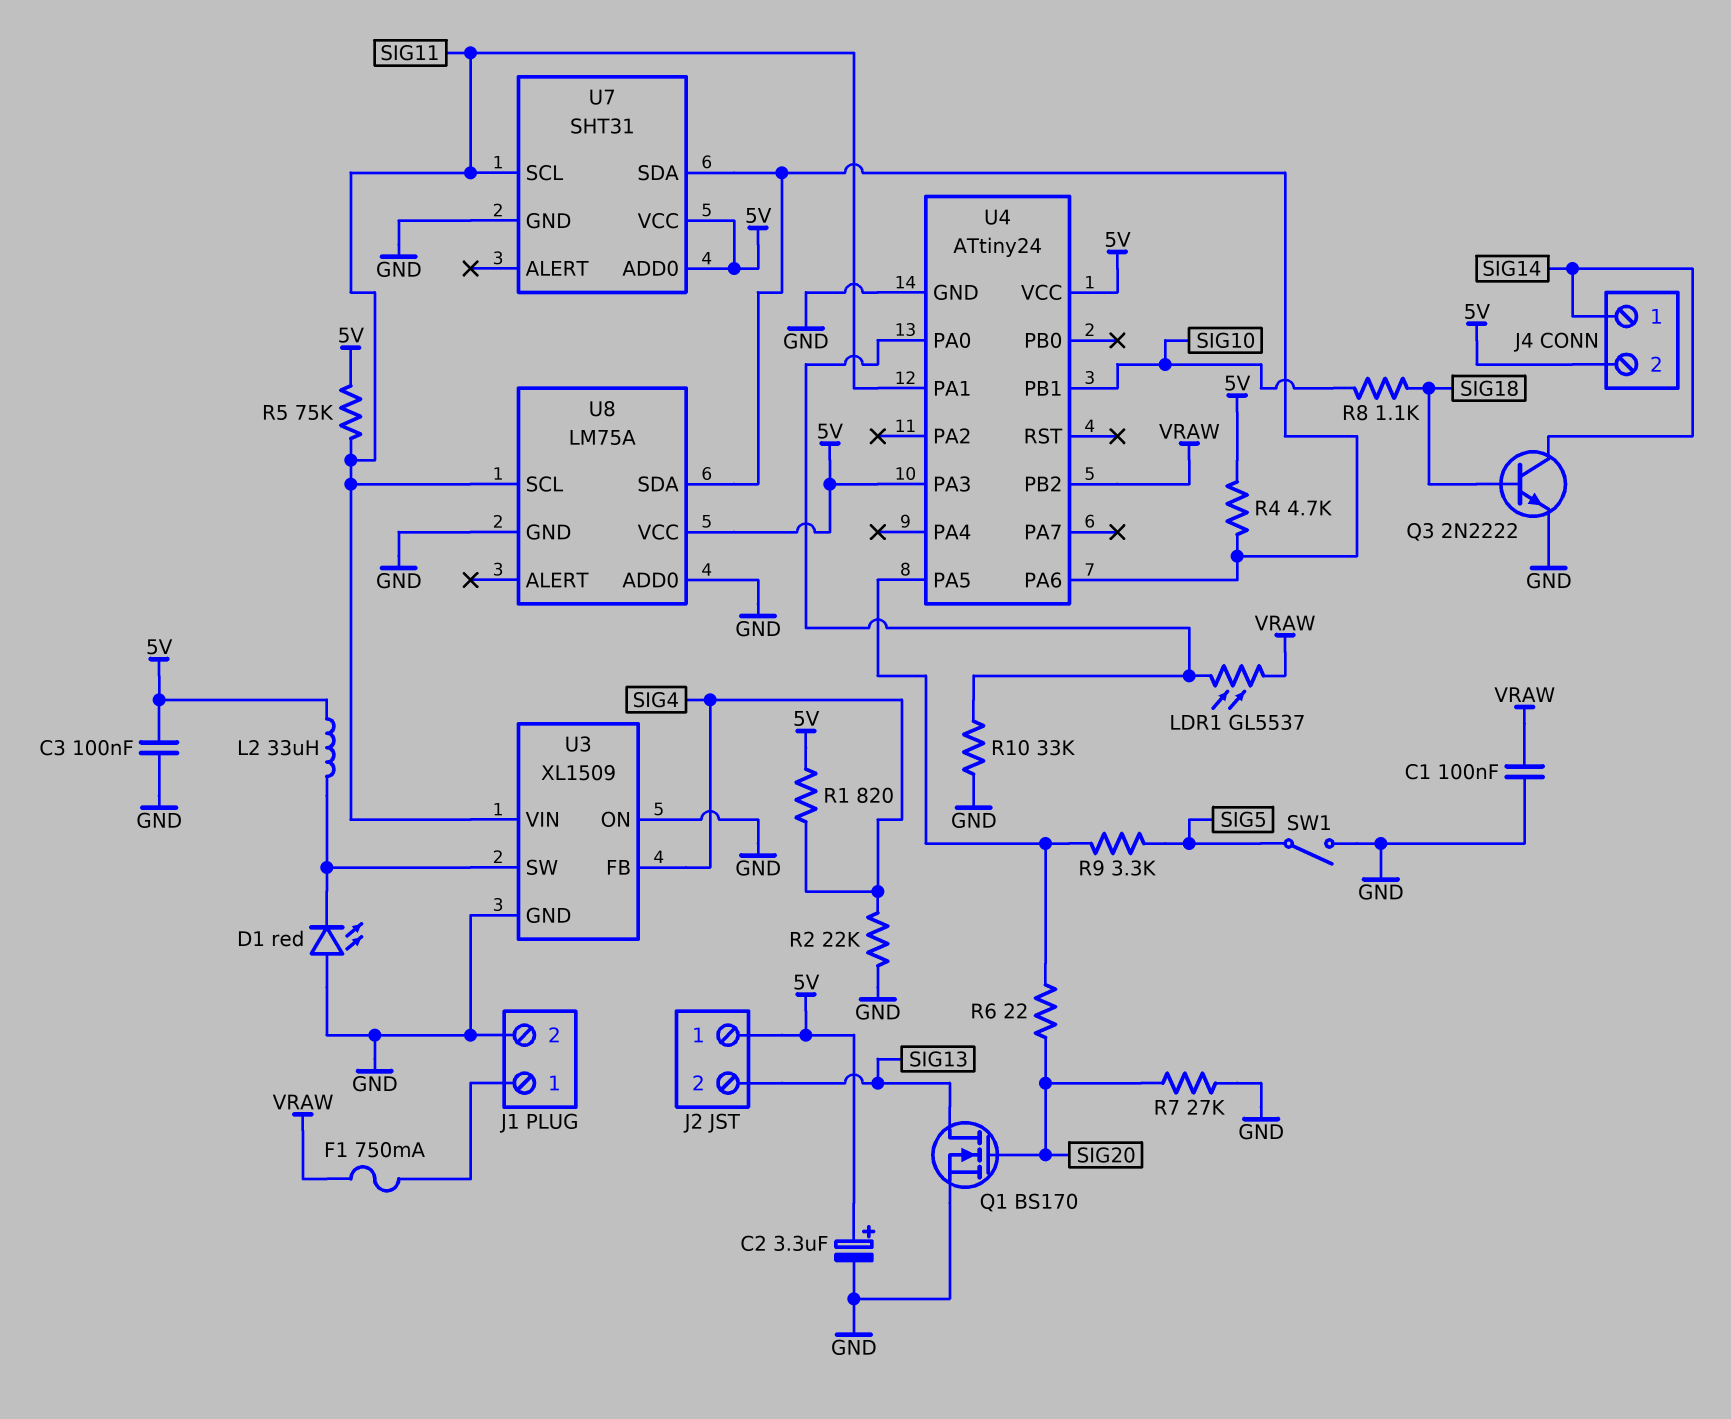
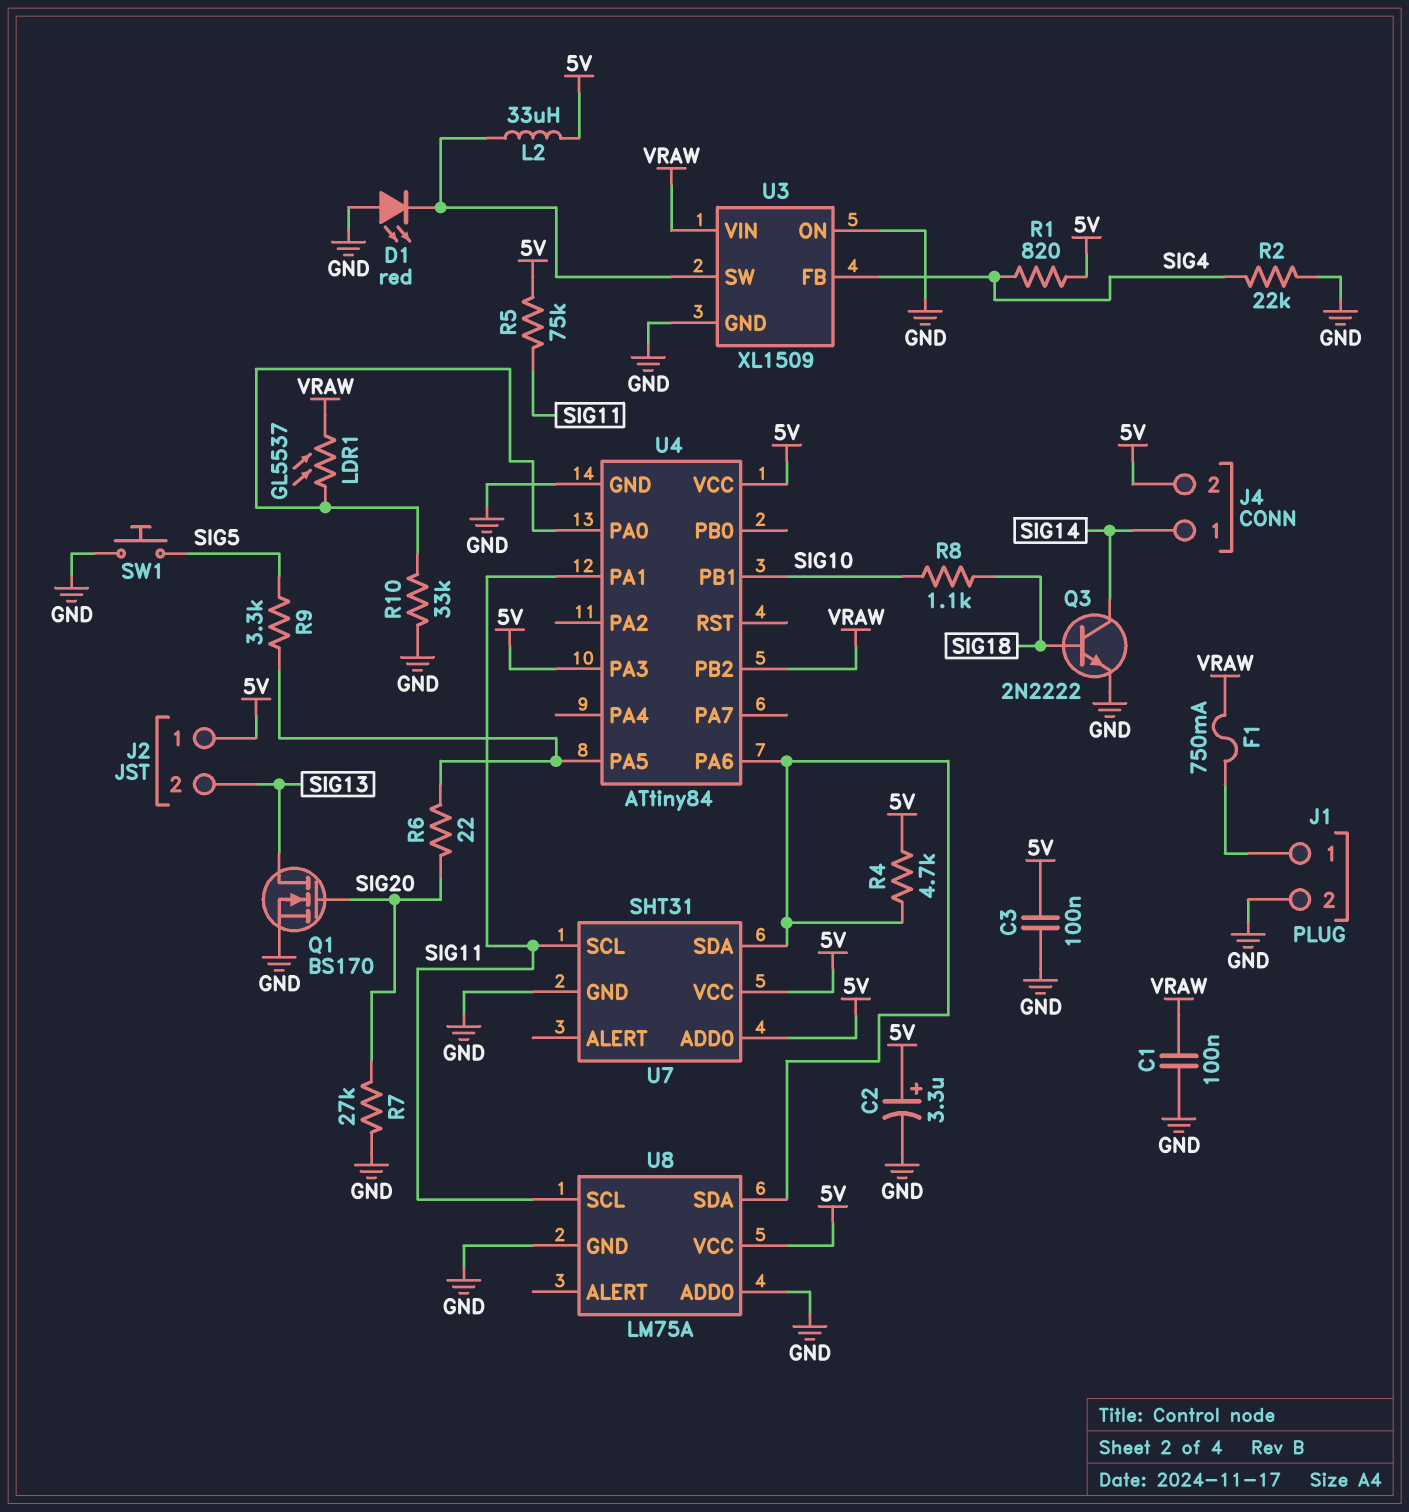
SW1: switch (GND, SIG5) -> button (GND, SIG5)
U3 pin VIN: SIG11 -> VRAW
U4: ATtiny24 -> ATtiny84

